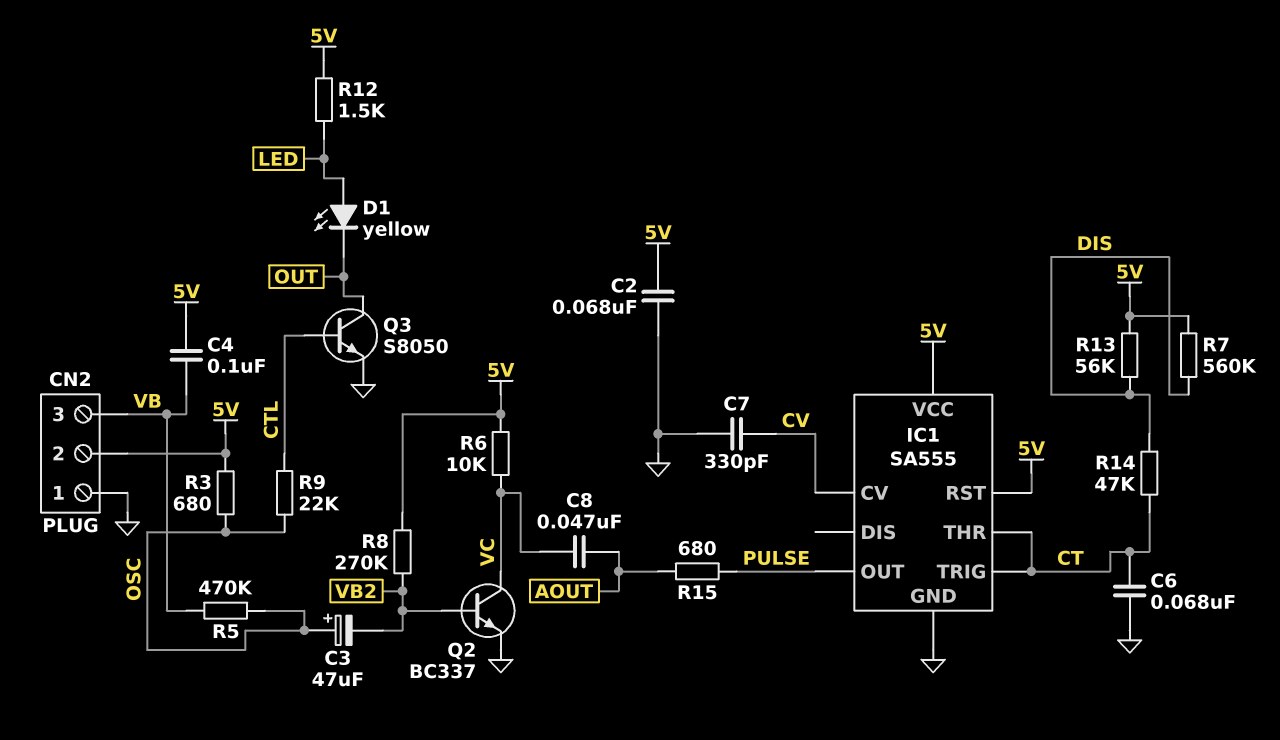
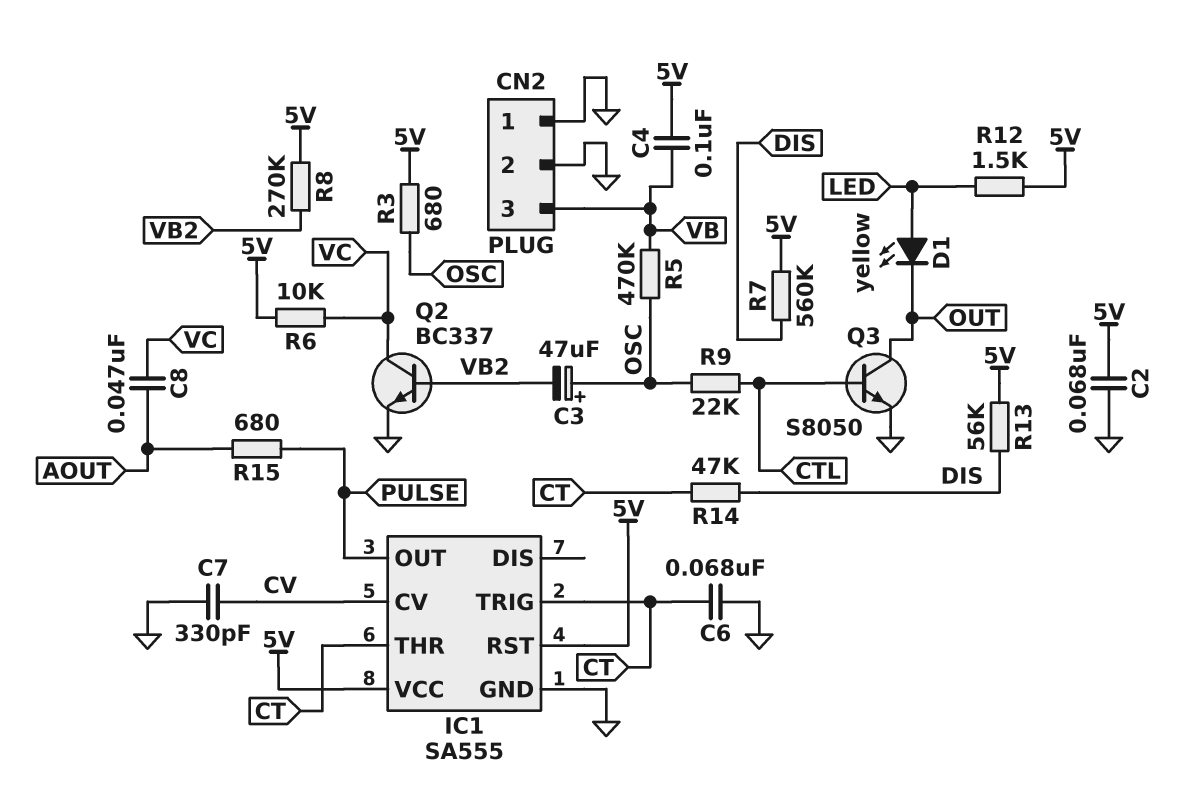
CN2 pin 2: 5V -> GND

